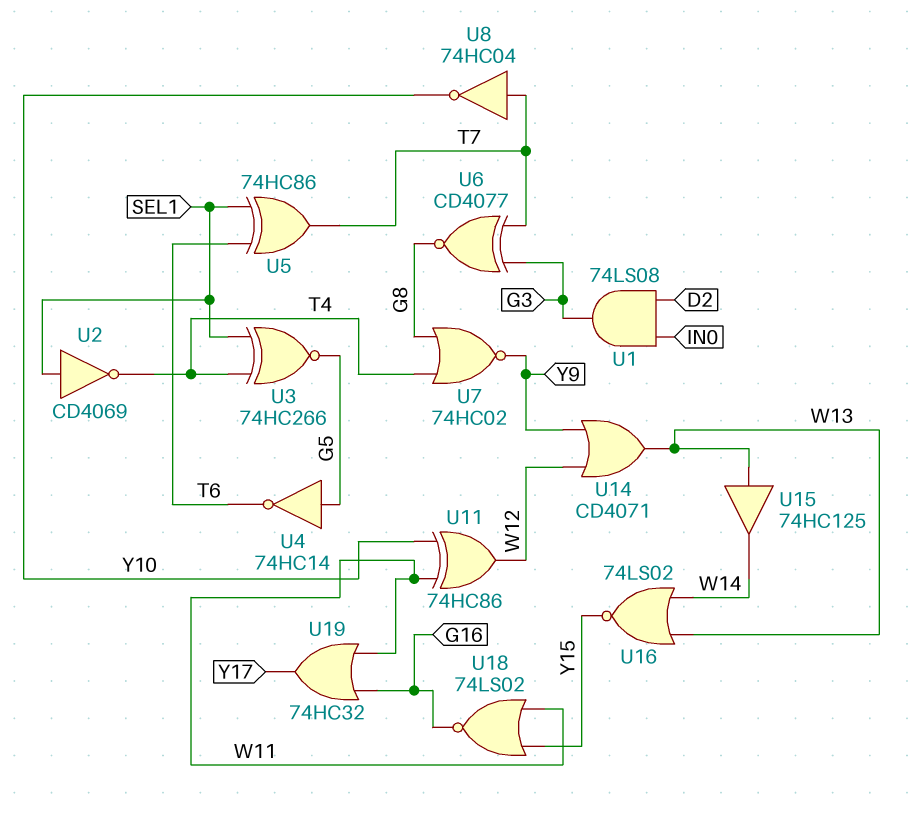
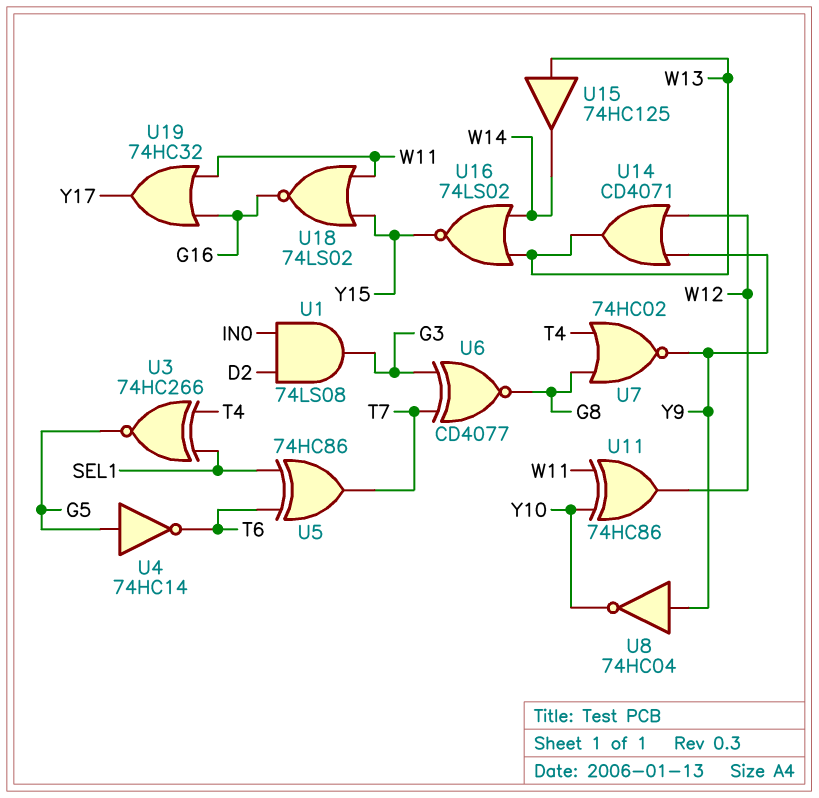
U2: NOT CD4069 (in SEL1, out T4) -> none
U8: NOT 74HC04 (in T7, out Y10) -> NOT 74HC04 (in Y9, out Y10)

